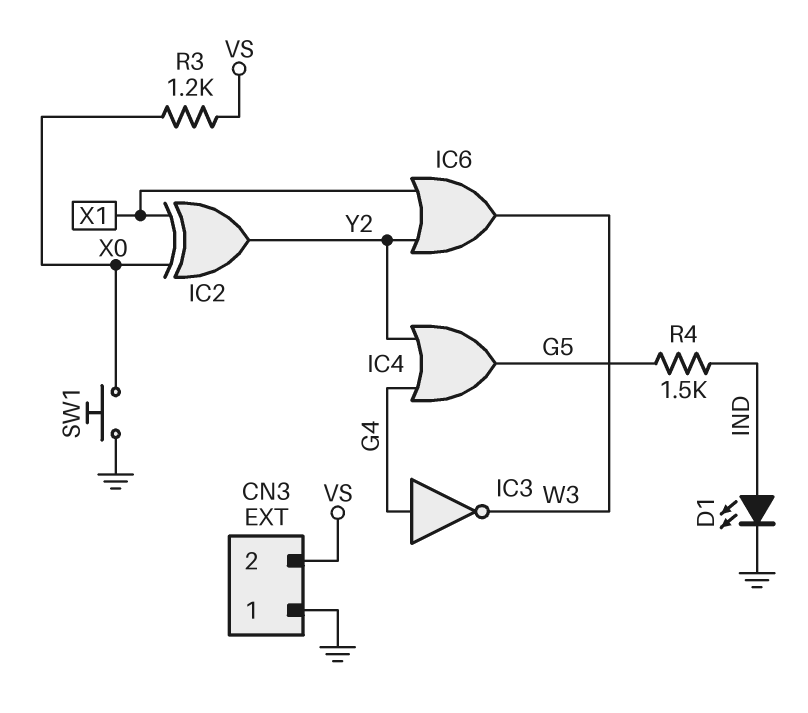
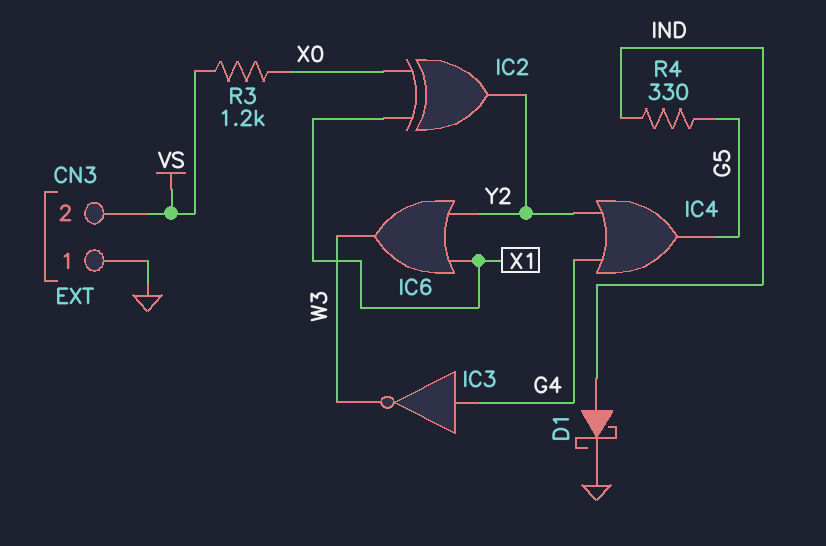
D1: LED (A IND, K GND) -> schottky (A IND, K GND)
R4: 1.5k (G5, IND) -> 330 (G5, IND)
SW1: button (GND, X0) -> none

